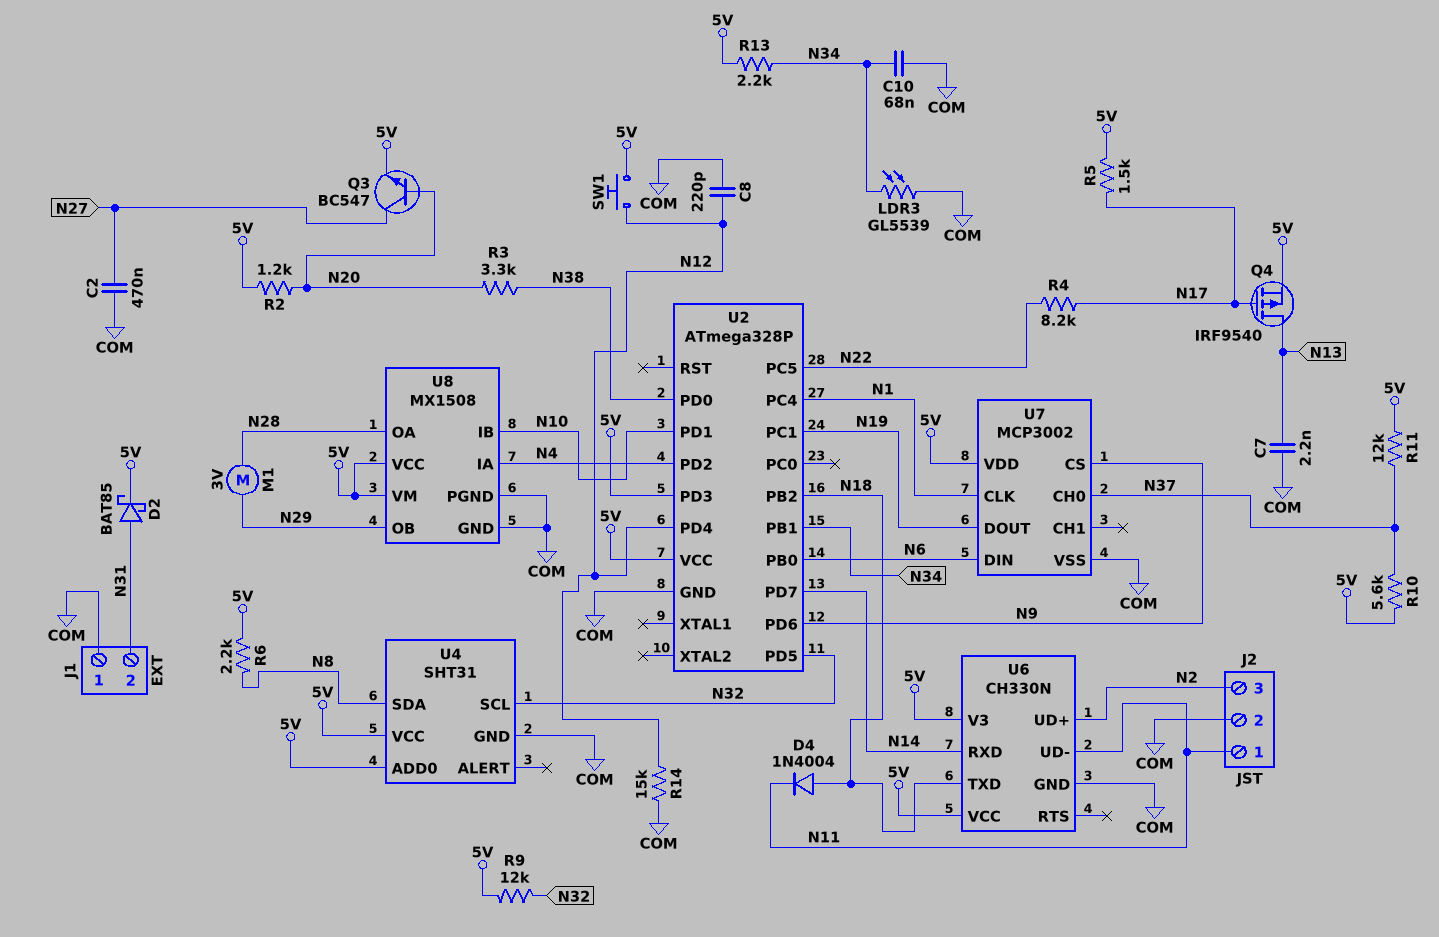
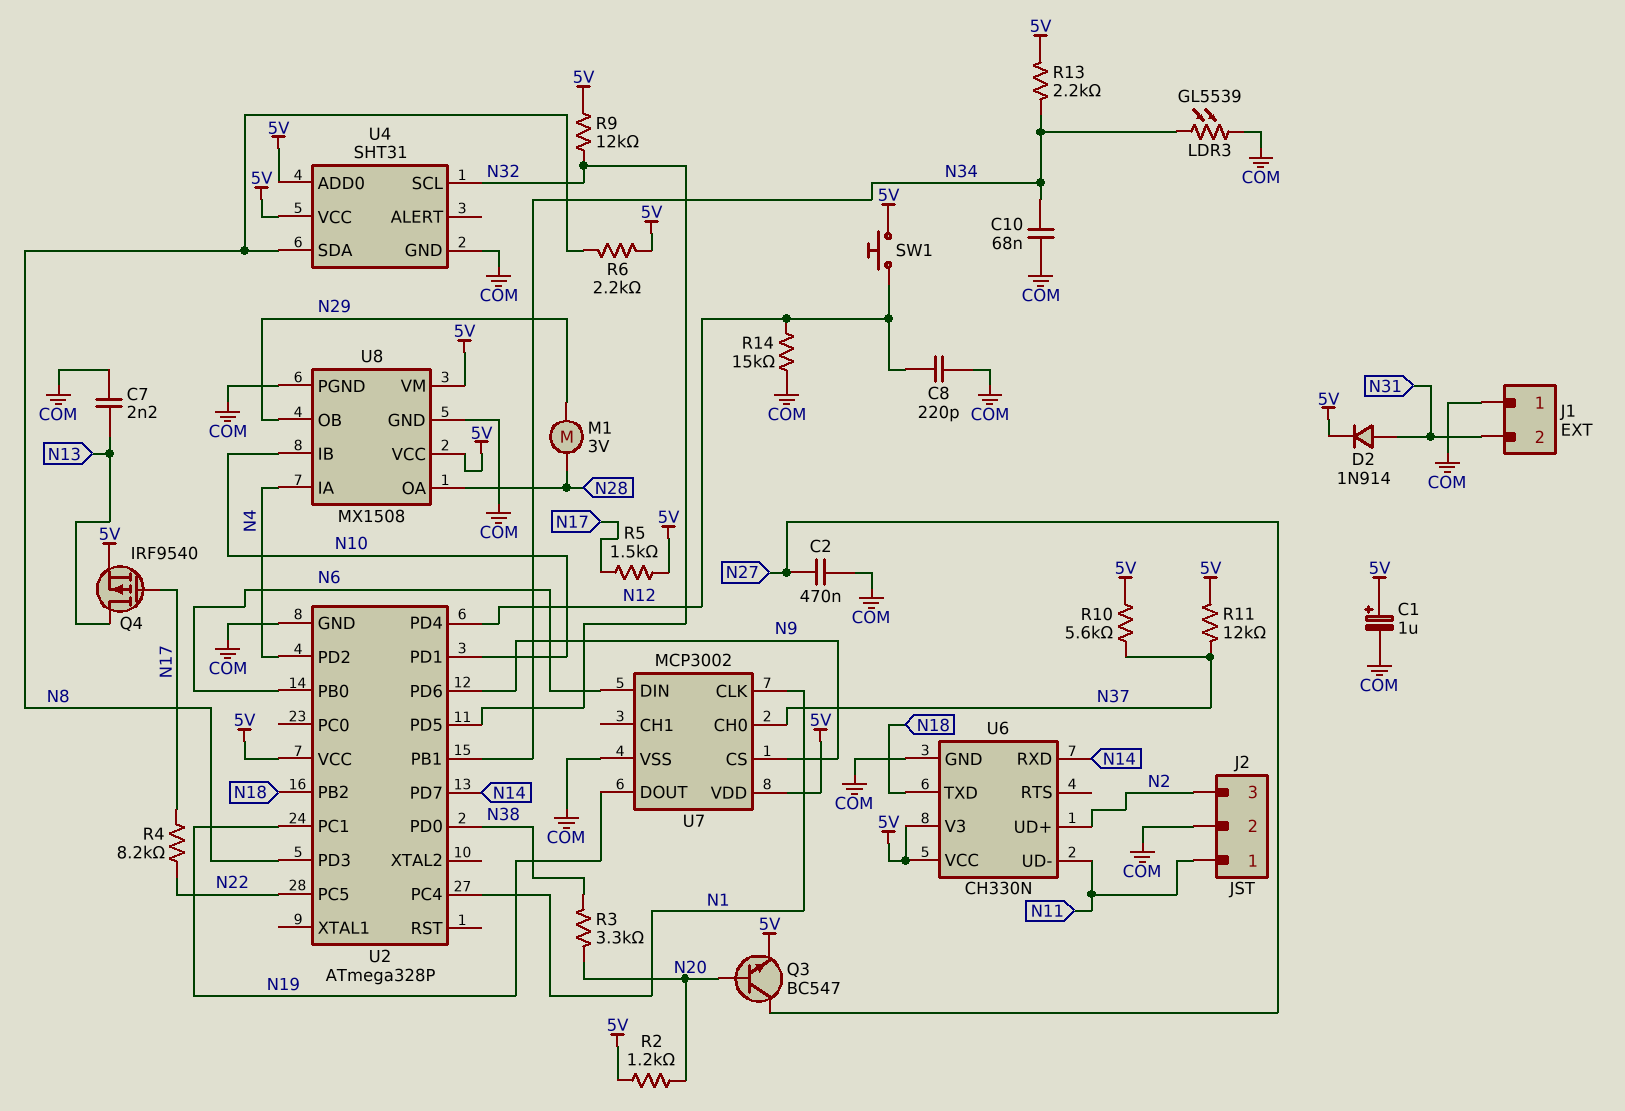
C1: none -> 1uF (plus 5V, minus COM)
D2: schottky BAT85 (A N31, K 5V) -> diode 1N914 (A N31, K 5V)
D4: diode 1N4004 (A N18, K N11) -> none
U2 pin PD3: 5V -> N8

